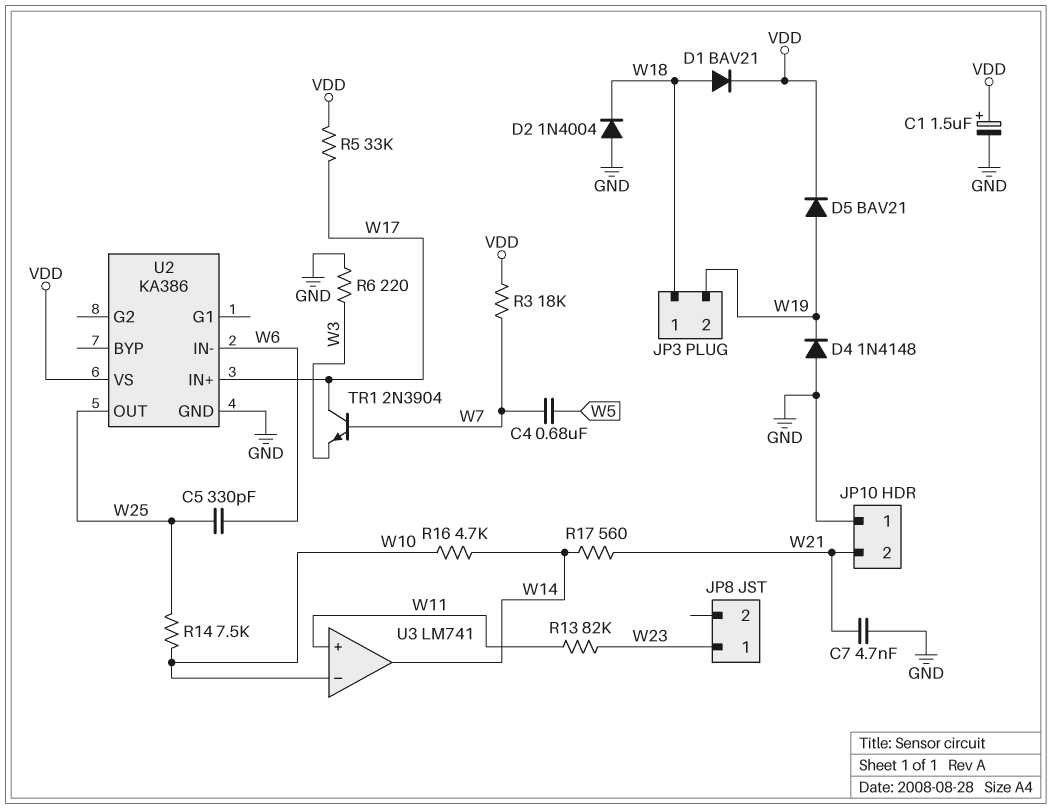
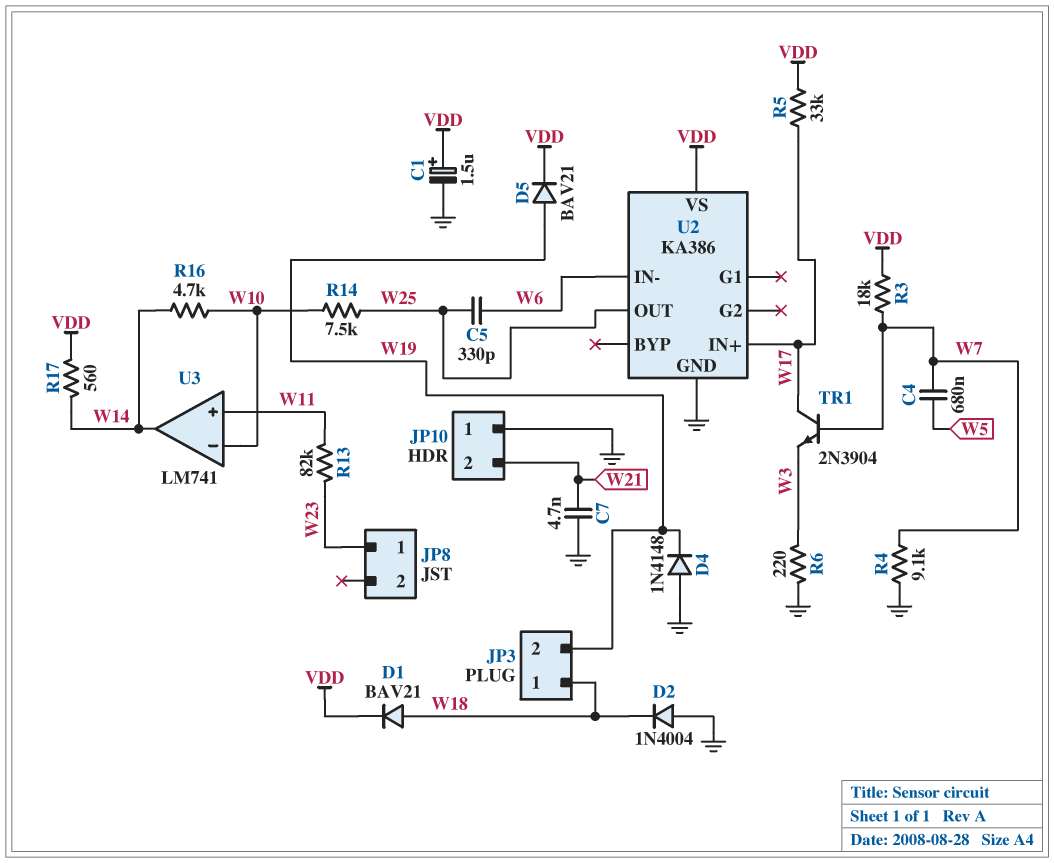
R4: none -> 9.1k (GND, W7)
R17: 560 (W14, W21) -> 560 (VDD, W14)

